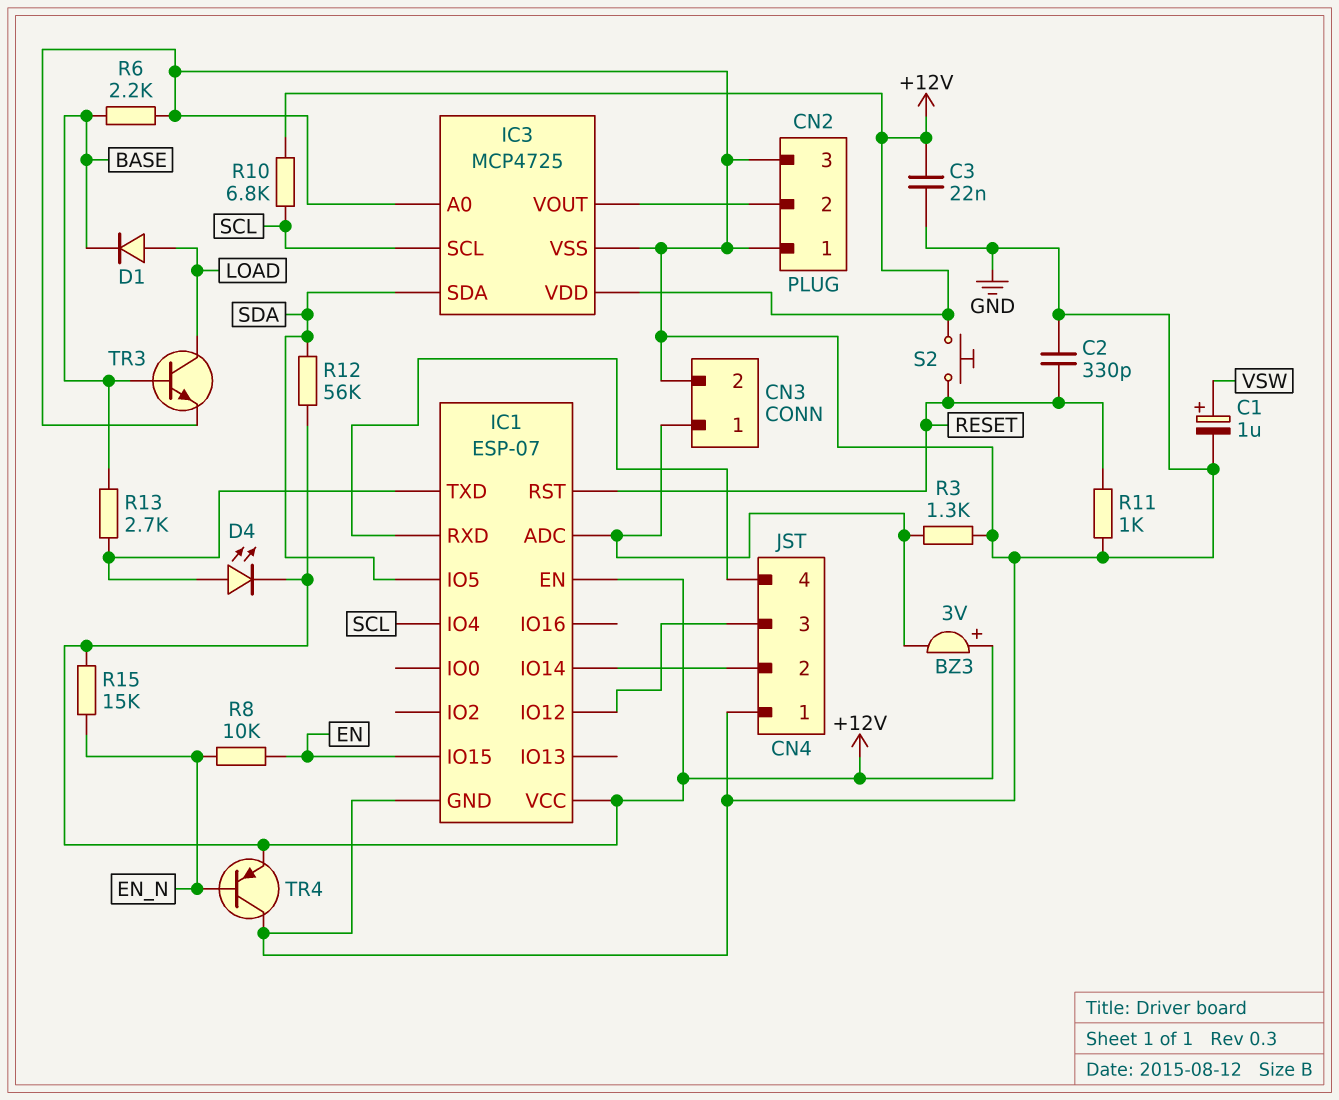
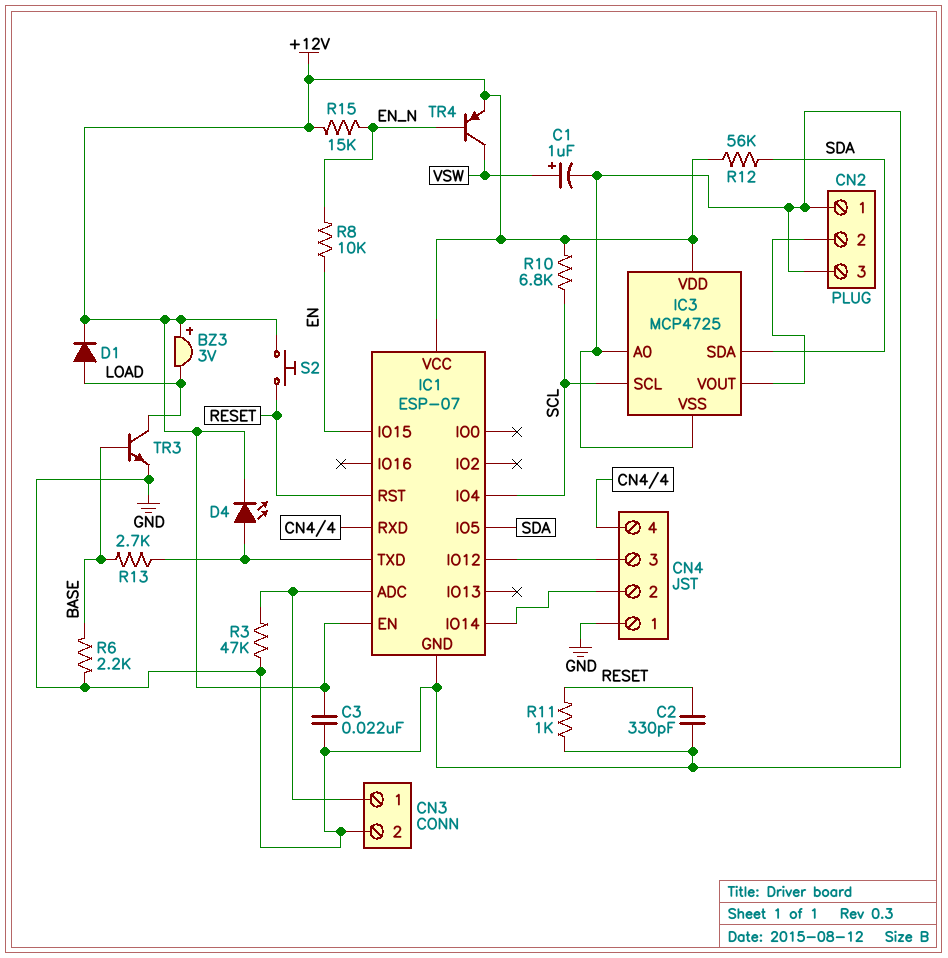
BZ3: buzzer 3V (plus +12V, minus CN3/1) -> buzzer 3V (plus +12V, minus LOAD)
D1: diode (A LOAD, K BASE) -> diode (A LOAD, K +12V)
R3: 1.3k (CN3/1, GND) -> 47k (CN3/1, GND)
TR4: PNP (B EN_N, C GND, E +12V) -> PNP (B EN_N, C VSW, E +12V)

